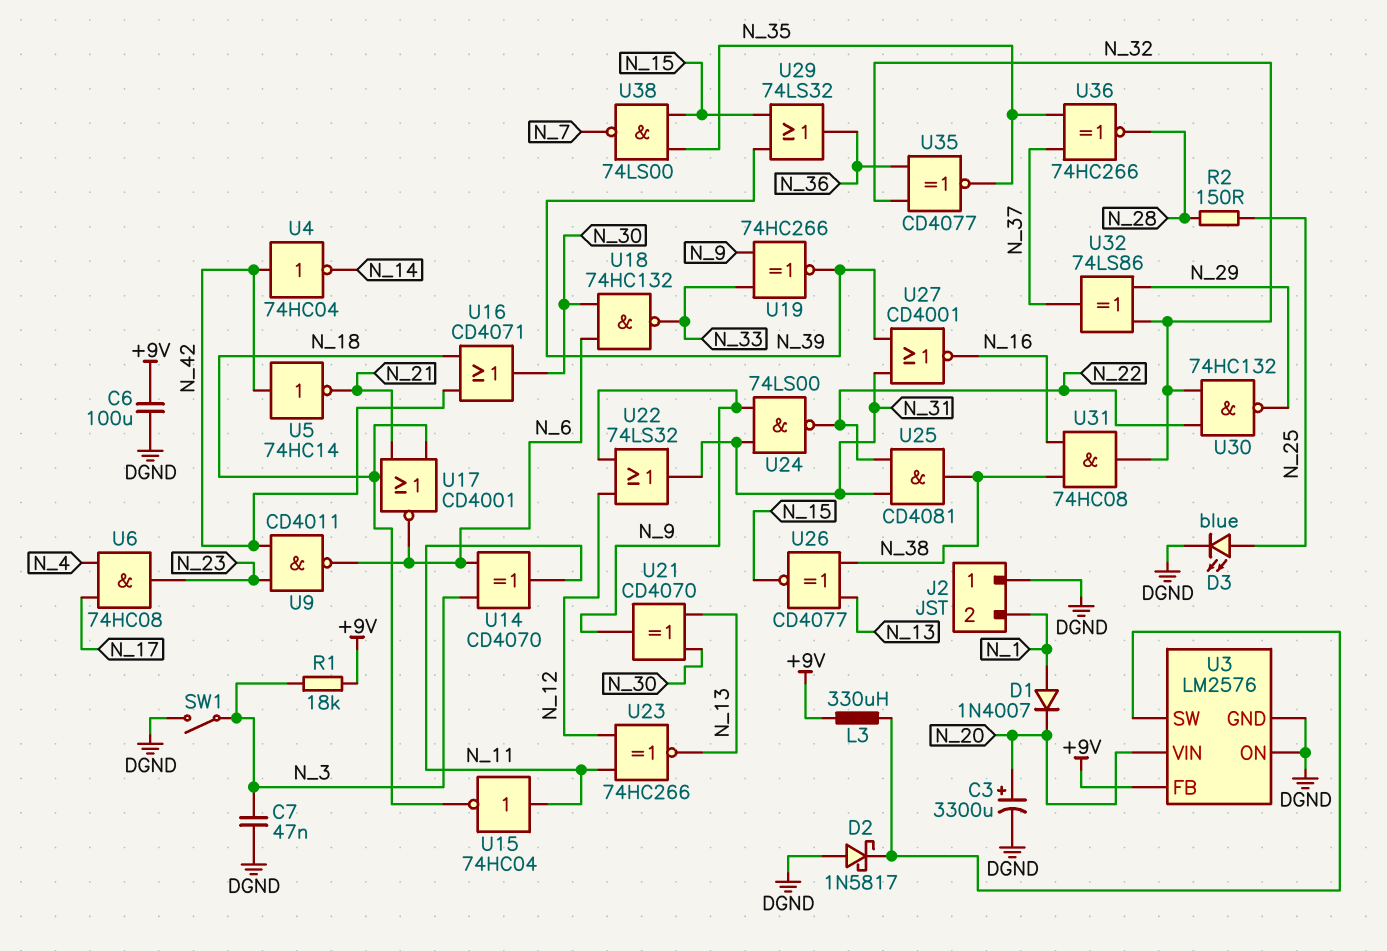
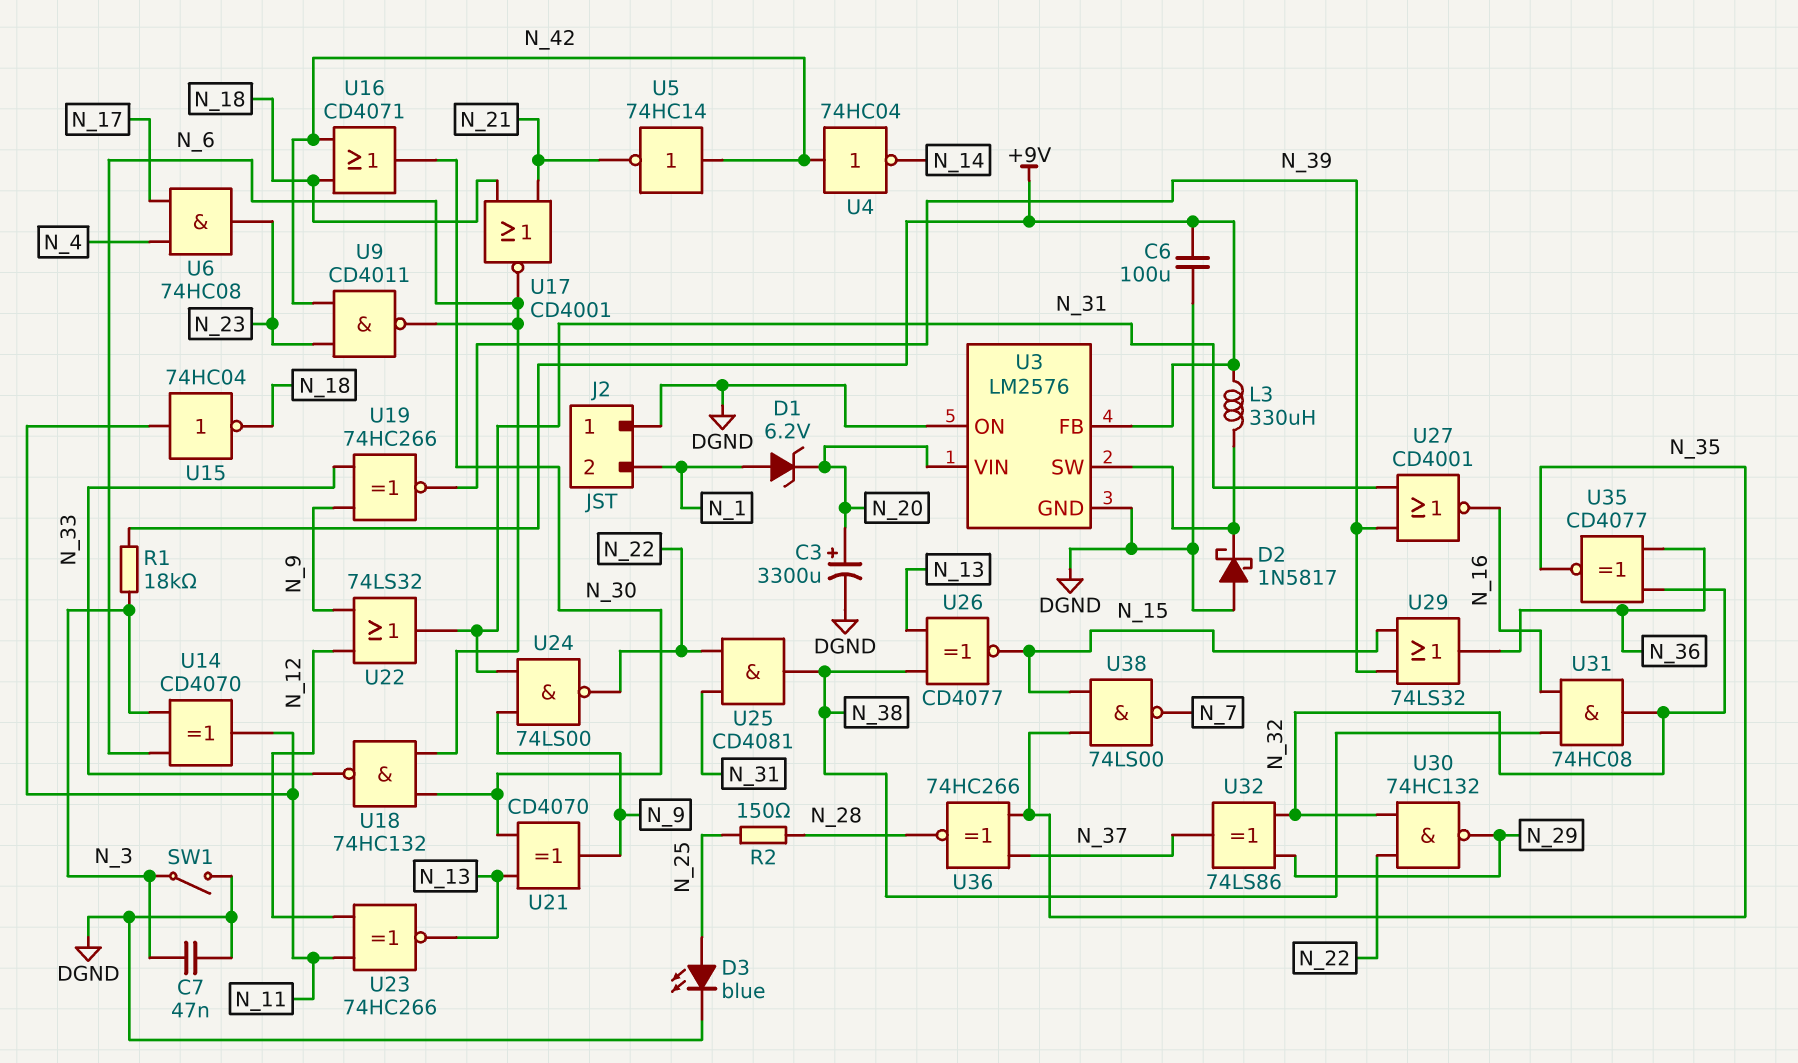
D1: diode 1N4007 (A N_1, K N_20) -> zener 6.2V (A N_1, K N_20)

